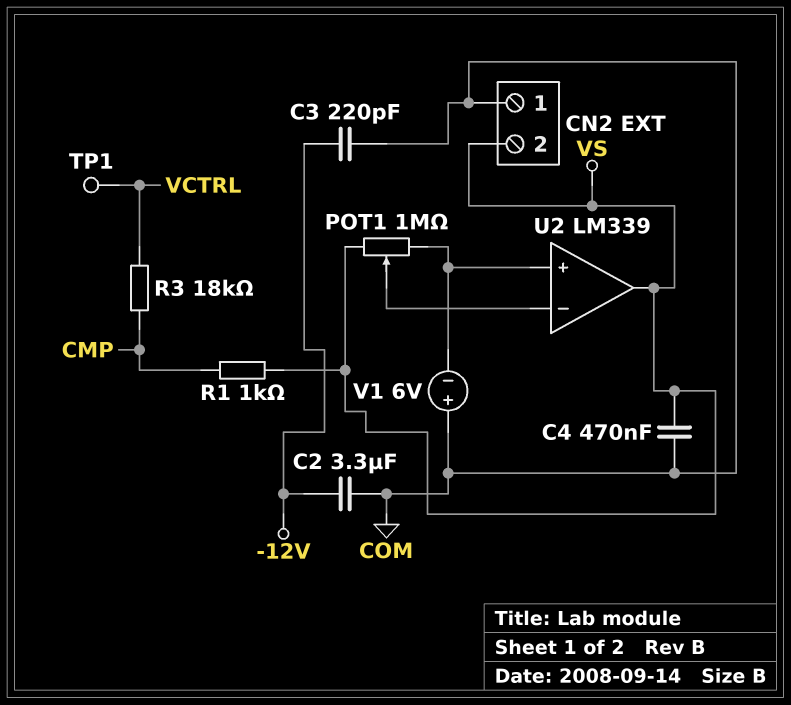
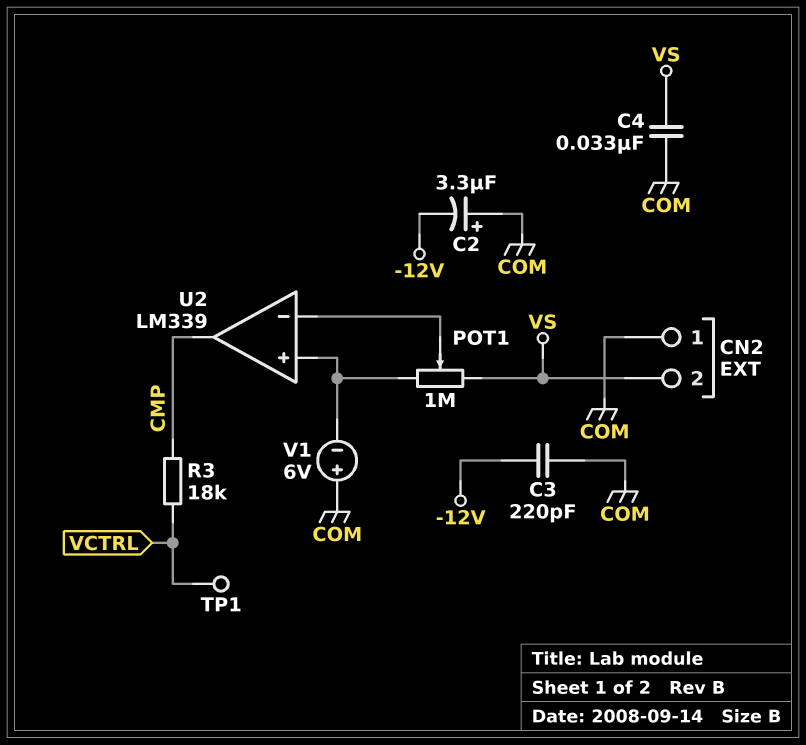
C2: 3.3uF (-12V, COM) -> 3.3uF (plus COM, minus -12V)
C4: 470nF (COM, VS) -> 33nF (COM, VS)
R1: 1k (CMP, VS) -> none
U2 pin out: VS -> CMP

